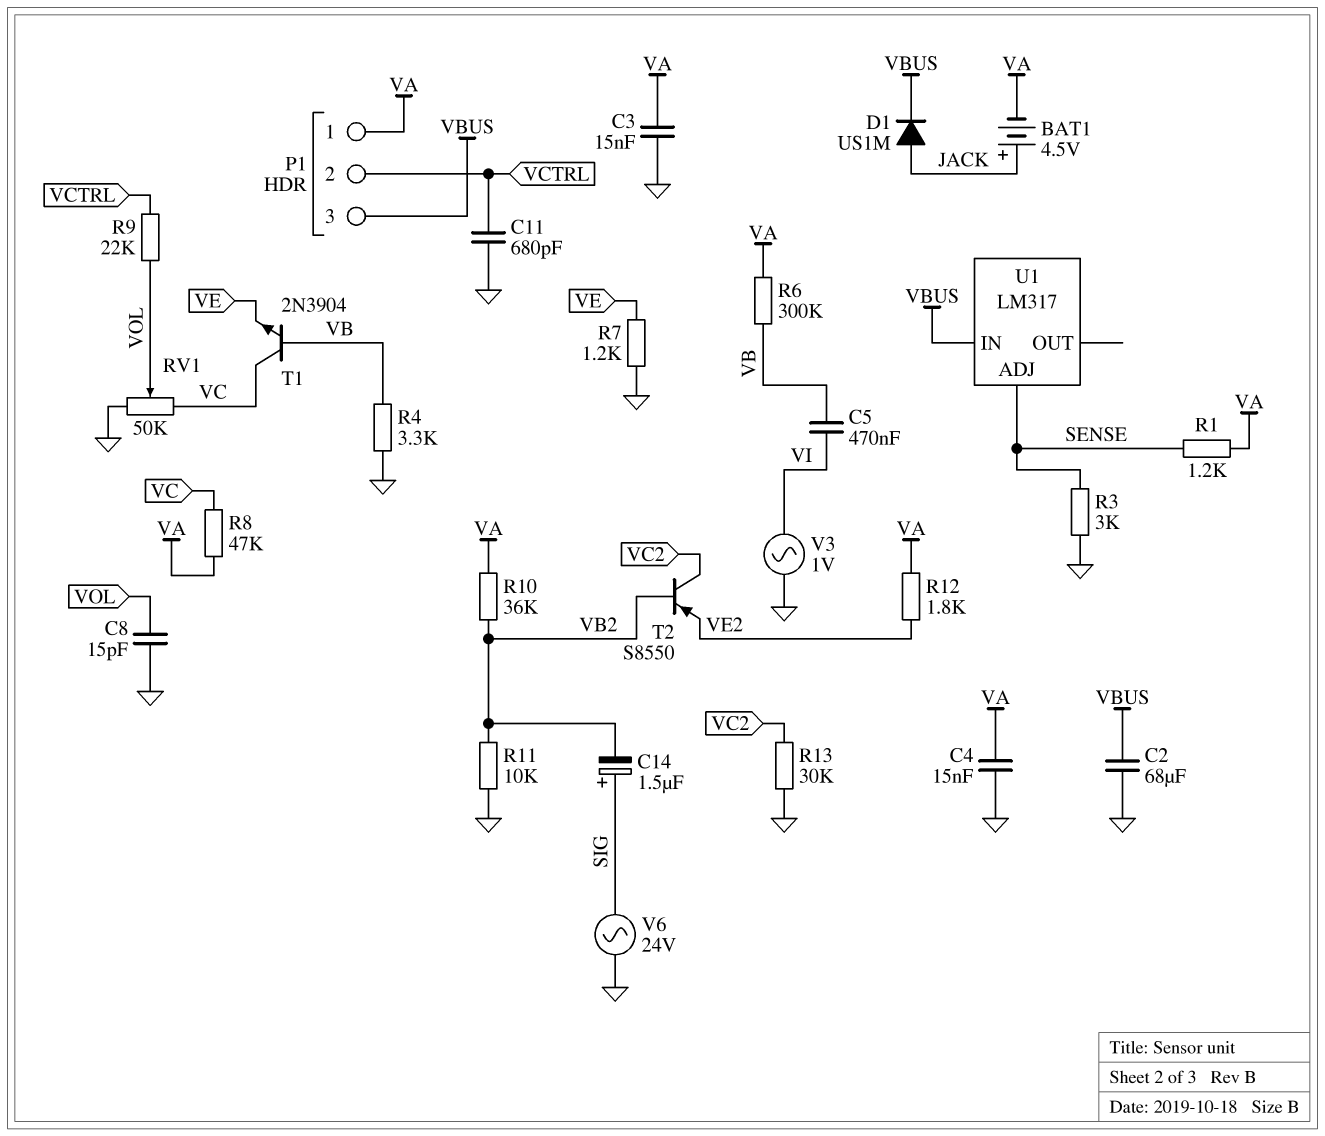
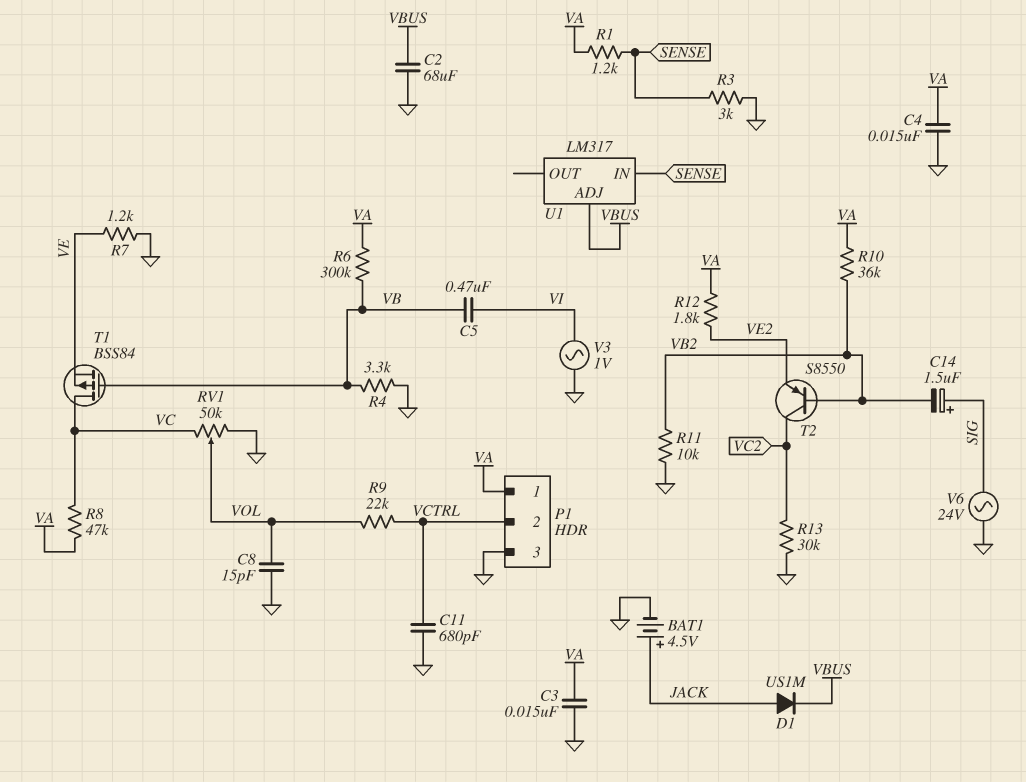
BAT1: 4.5V (plus JACK, minus VA) -> 4.5V (plus JACK, minus GND)
P1 pin 3: VBUS -> GND
T1: NPN 2N3904 (B VB, C VC, E VE) -> PMOS BSS84 (G VB, D VC, S VE)
U1 pin ADJ: SENSE -> VBUS
U1 pin IN: VBUS -> SENSE

